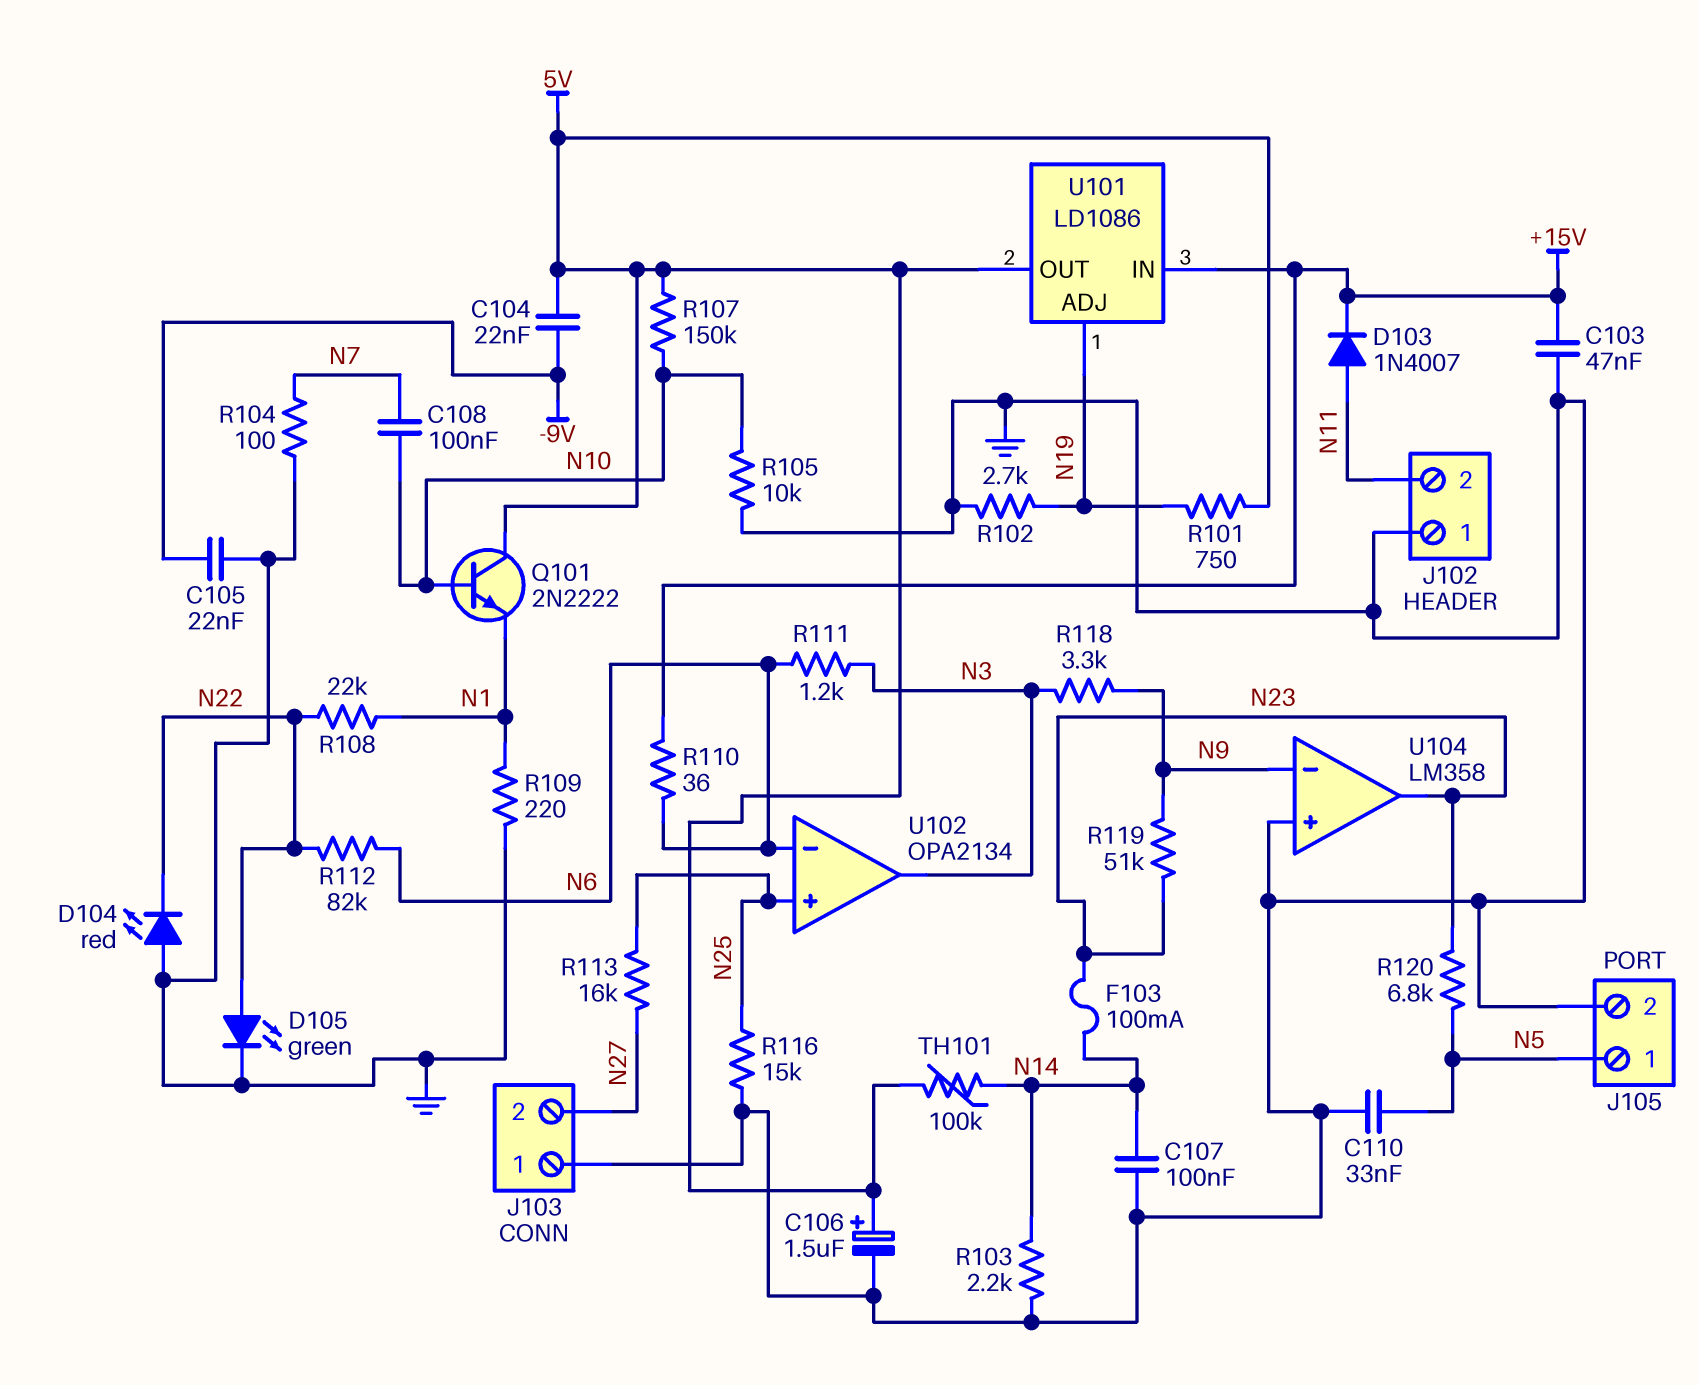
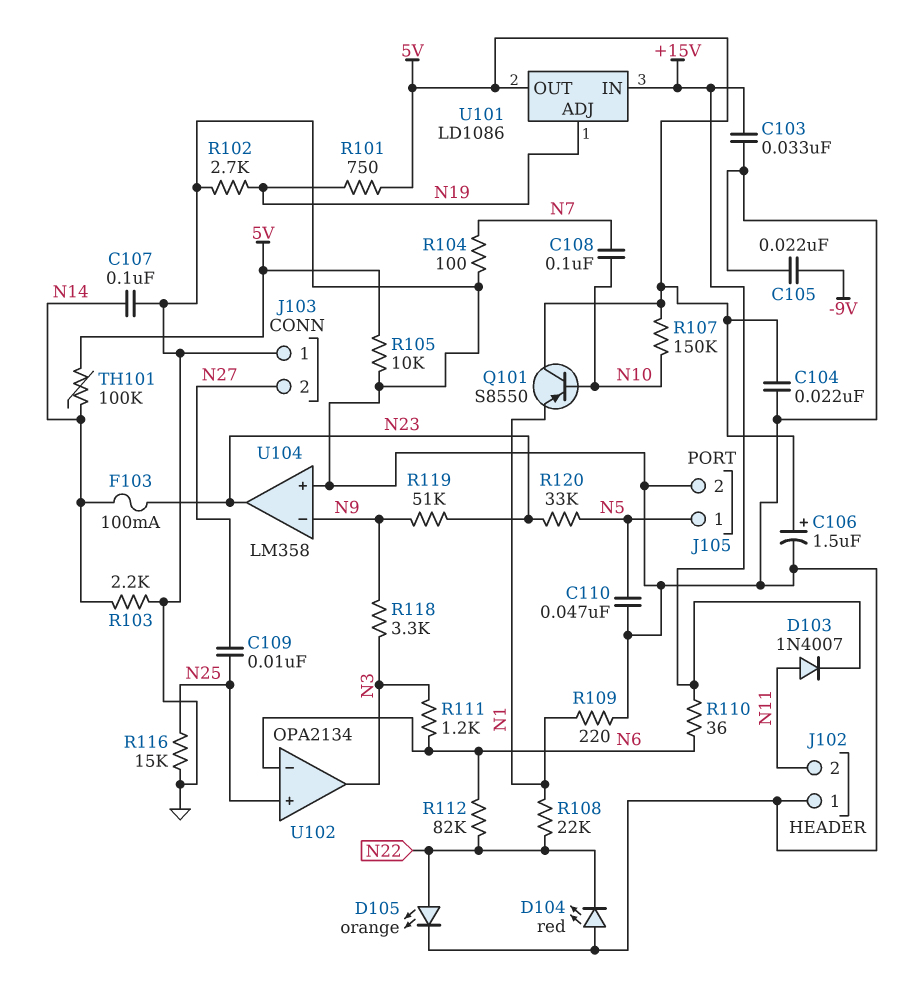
C103: 47nF (+15V, GND) -> 33nF (+15V, GND)
C104: 22nF (-9V, 5V) -> 22nF (5V, GND)
C109: none -> 10nF (N25, N27)
C110: 33nF (GND, N5) -> 47nF (GND, N5)
D105: LED green (A N22, K GND) -> LED orange (A N22, K GND)
Q101: NPN 2N2222 (B N10, C 5V, E N1) -> PNP S8550 (B N10, C 5V, E N1)
R105: 10k (GND, N10) -> 10k (5V, GND)
R113: 16k (N25, N27) -> none
R120: 6.8k (N5, N23) -> 33k (N5, N23)

